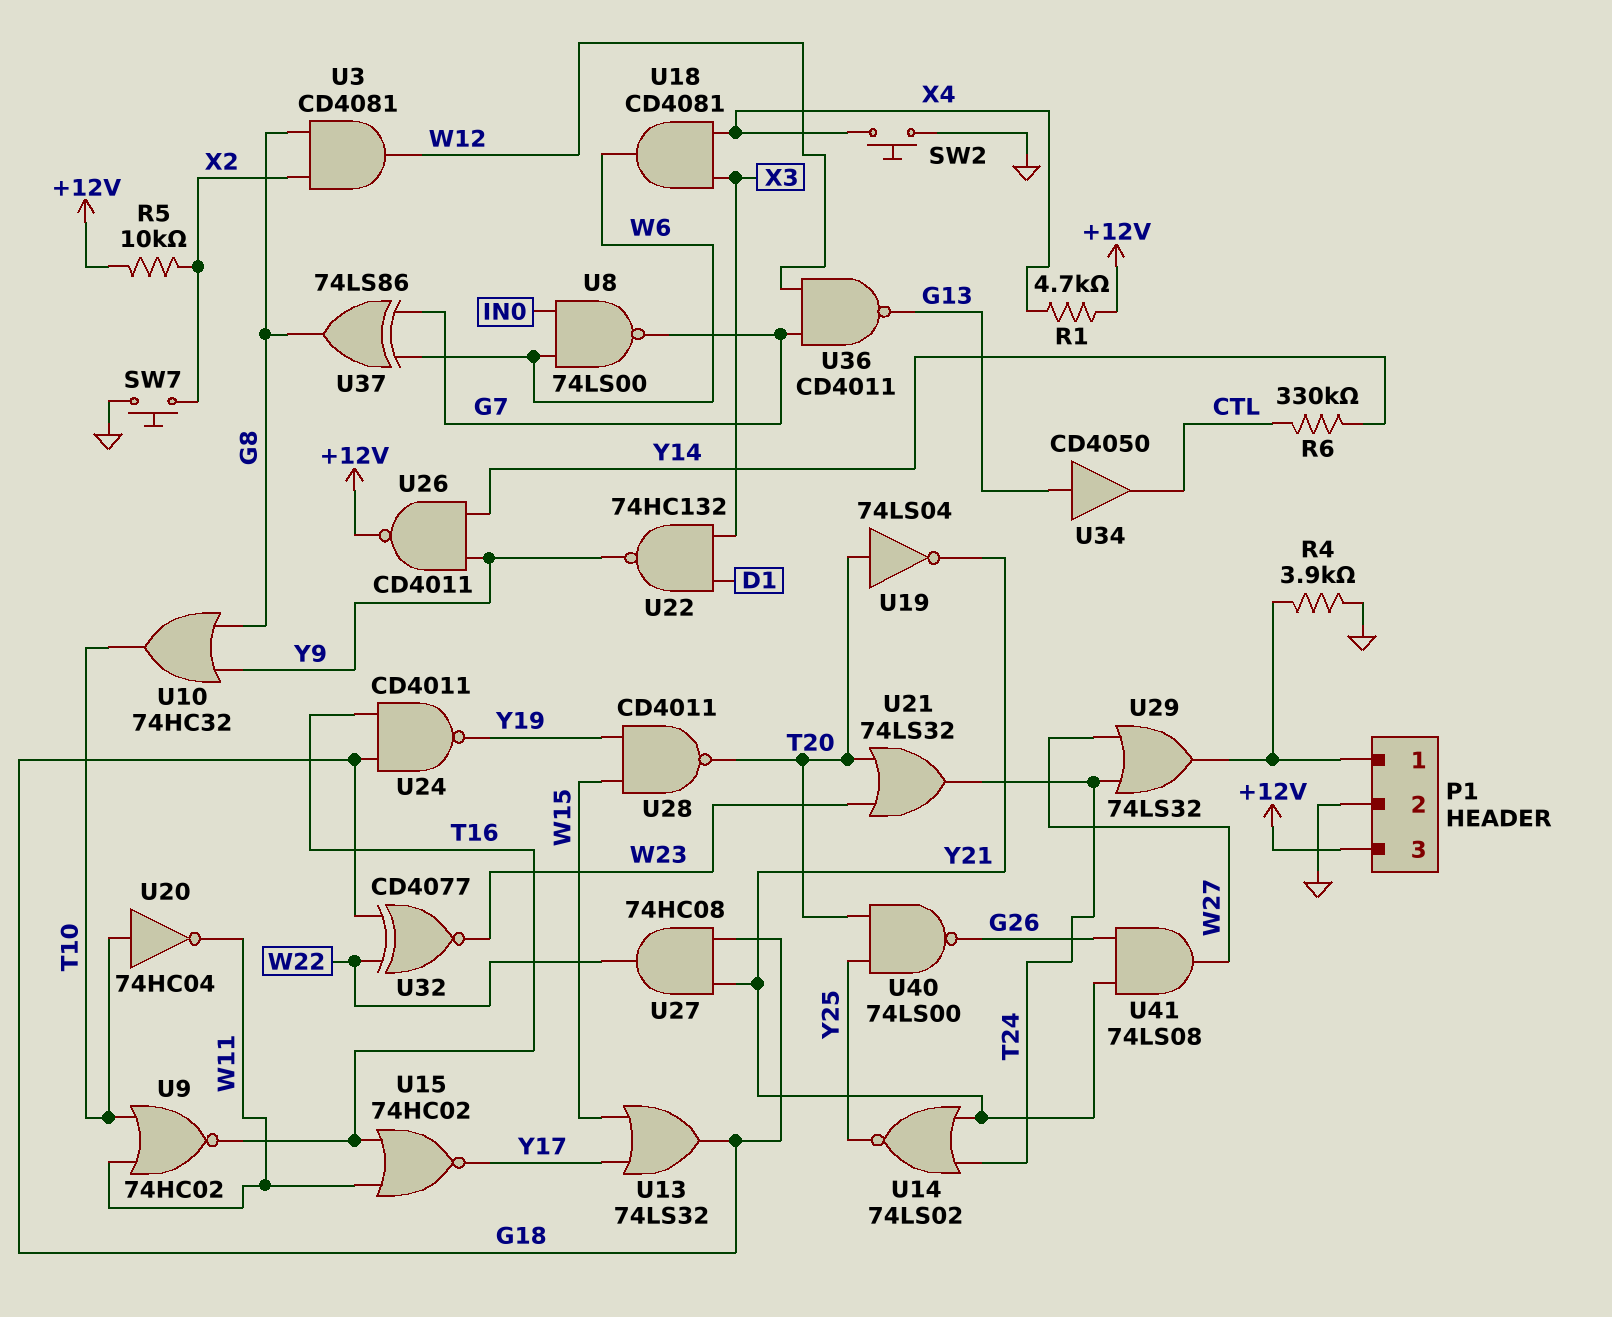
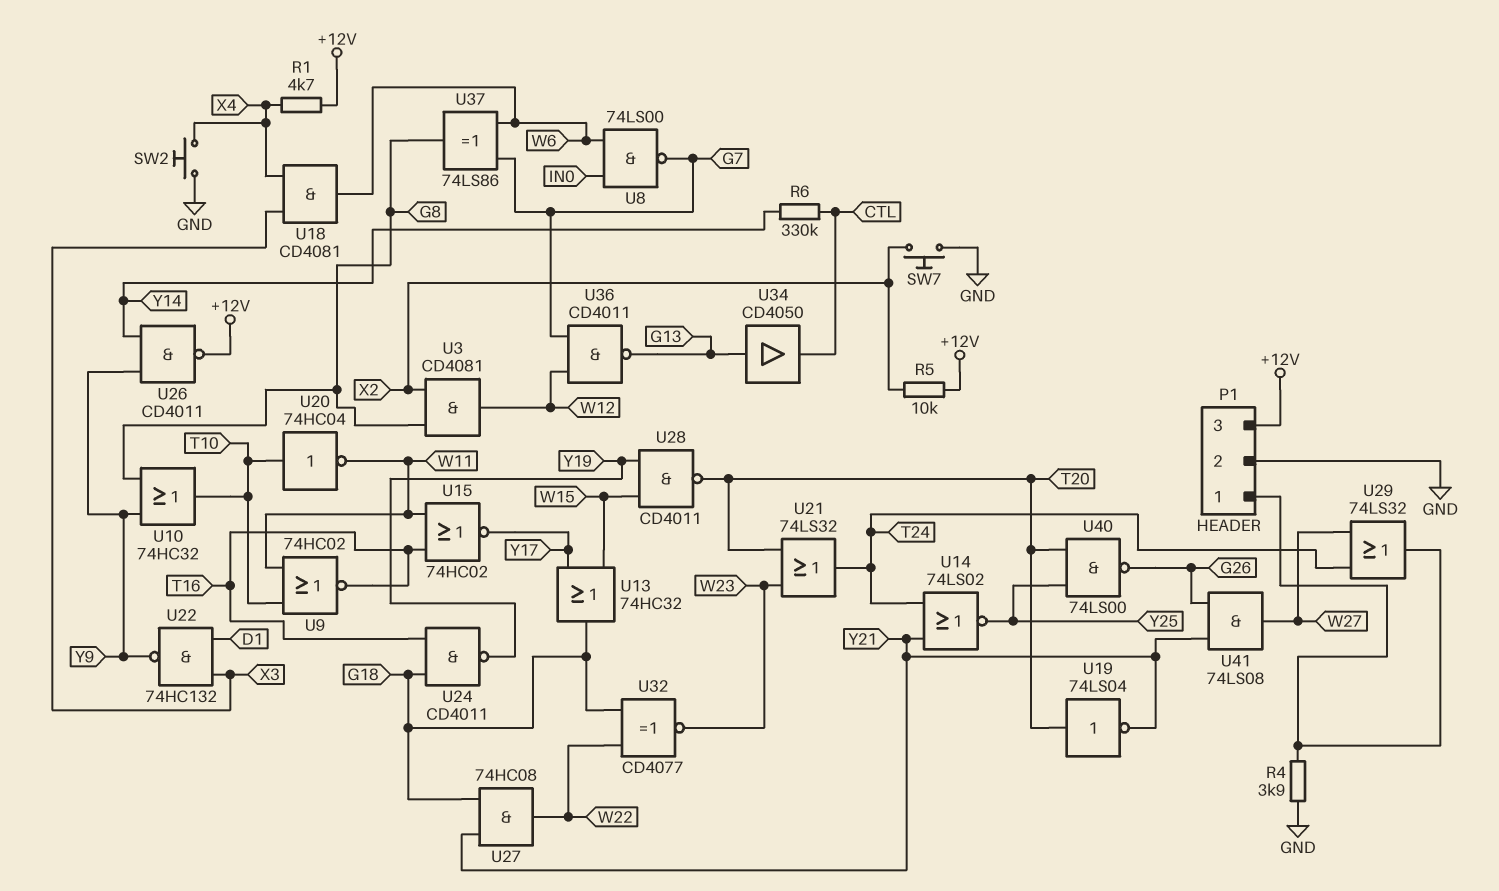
U13: OR 74LS32 (in W15, in Y17, out G18) -> OR 74HC32 (in W15, in Y17, out G18)

